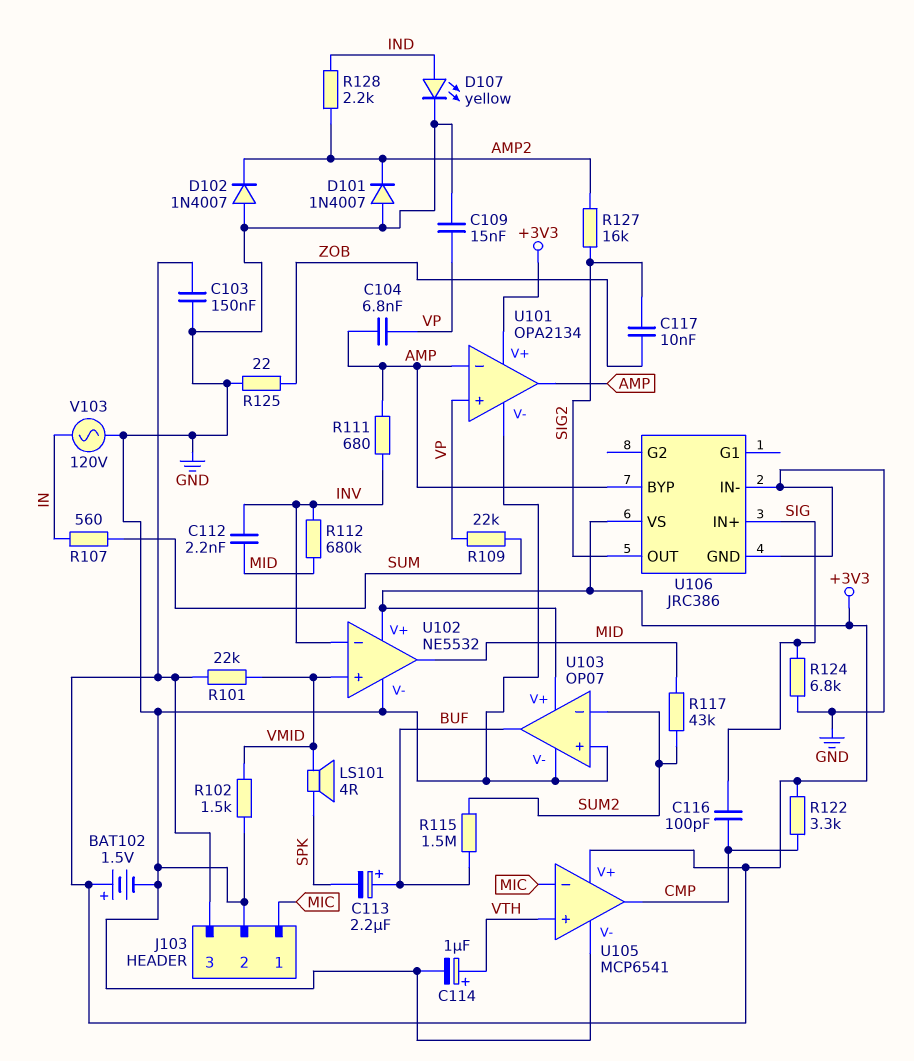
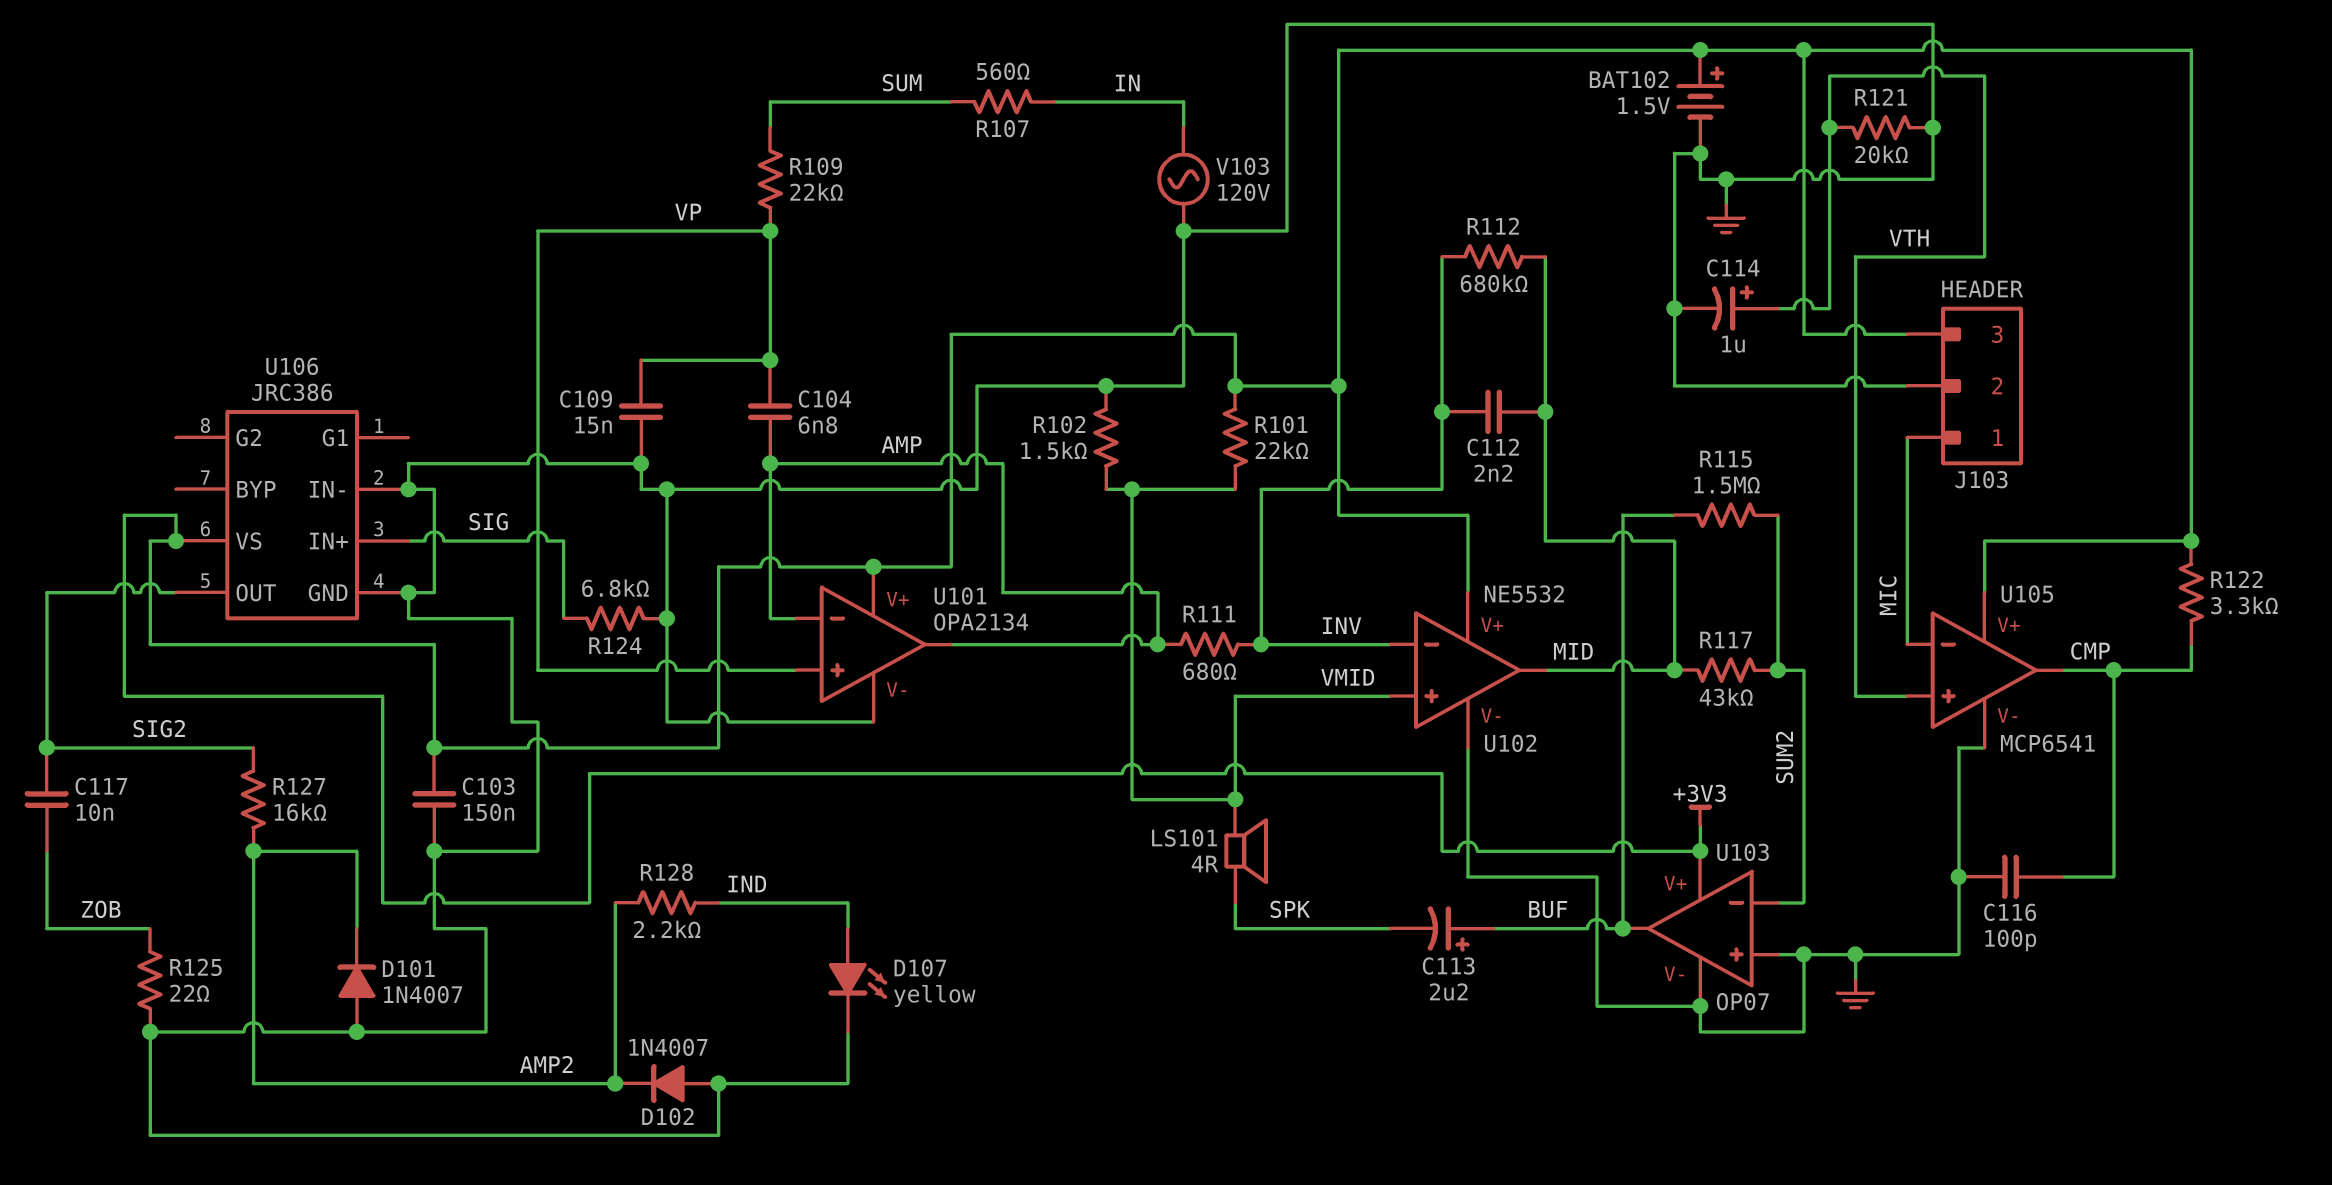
C116: 100pF (CMP, SIG) -> 100pF (CMP, GND)
R121: none -> 20k (GND, VTH)
U106 pin BYP: AMP -> none

